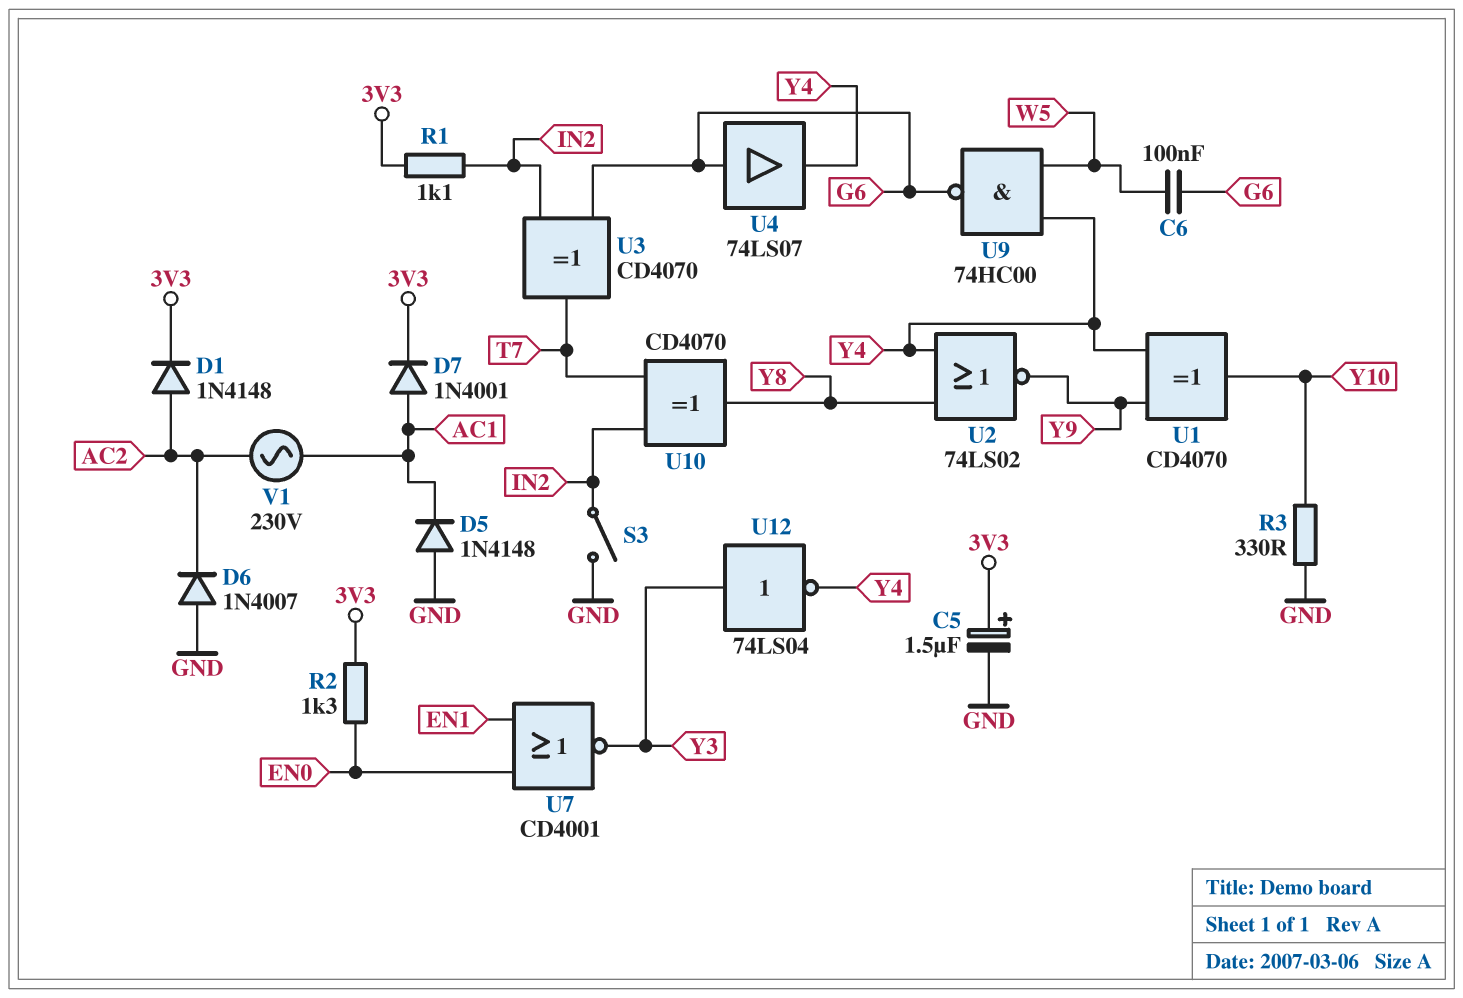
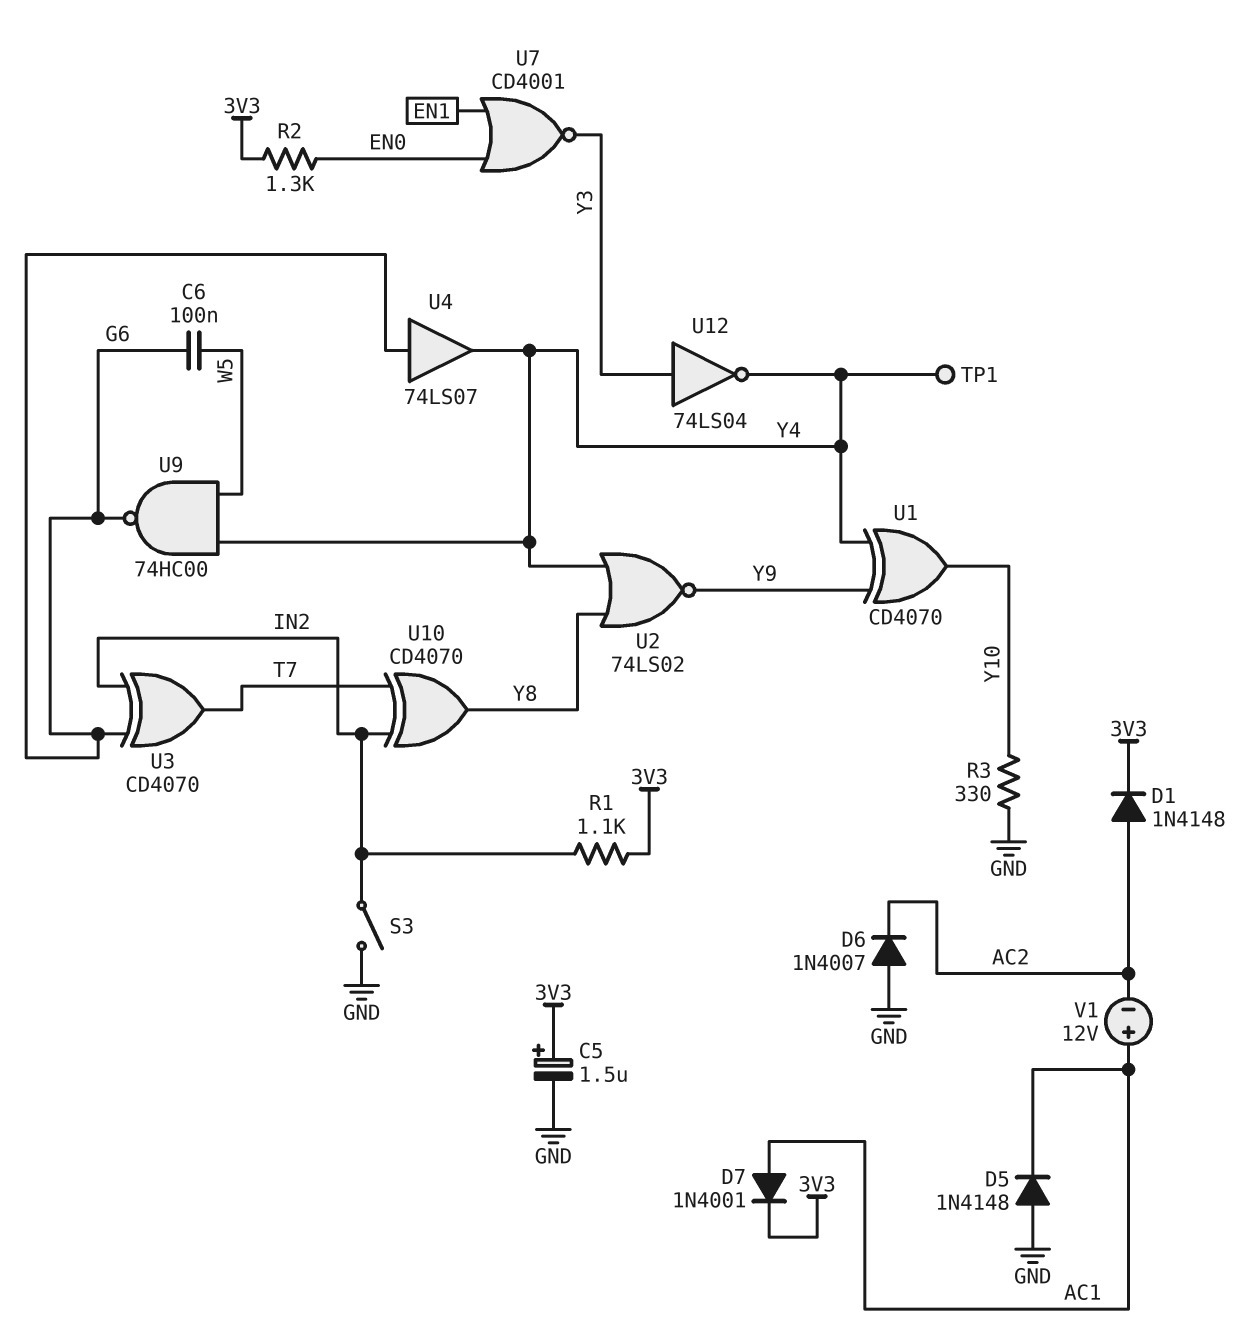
TP1: none -> test point (Y4)
V1: AC 230V (AC1, AC2) -> 12V (plus AC1, minus AC2)

